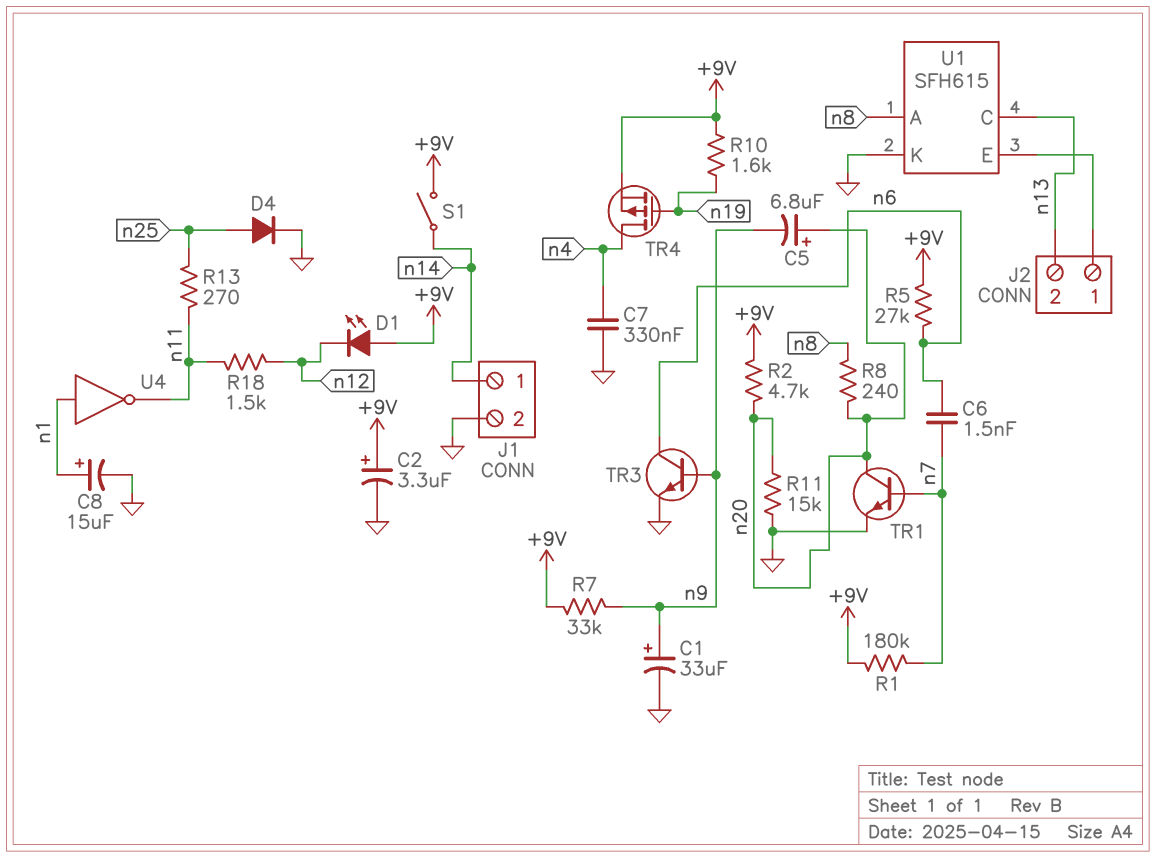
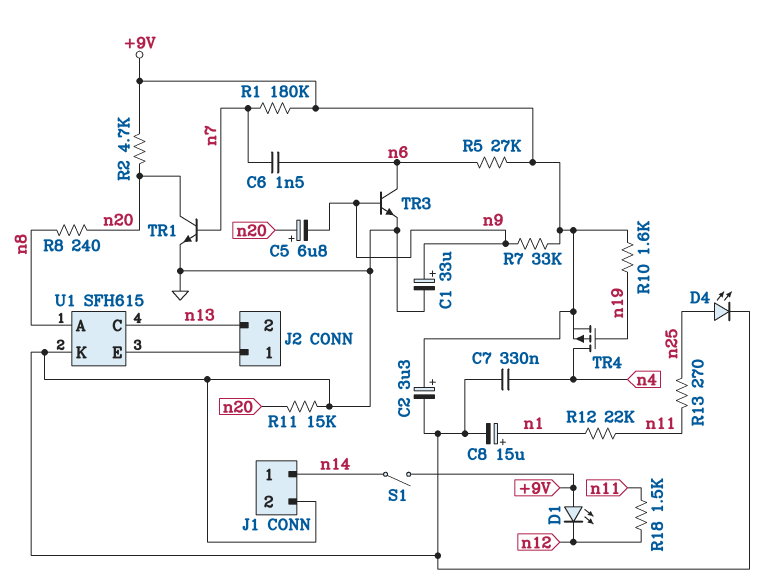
D4: diode (A n25, K GND) -> LED (A n25, K GND)
R12: none -> 22k (n1, n11)
U4: NOT (in n1, out n11) -> none

